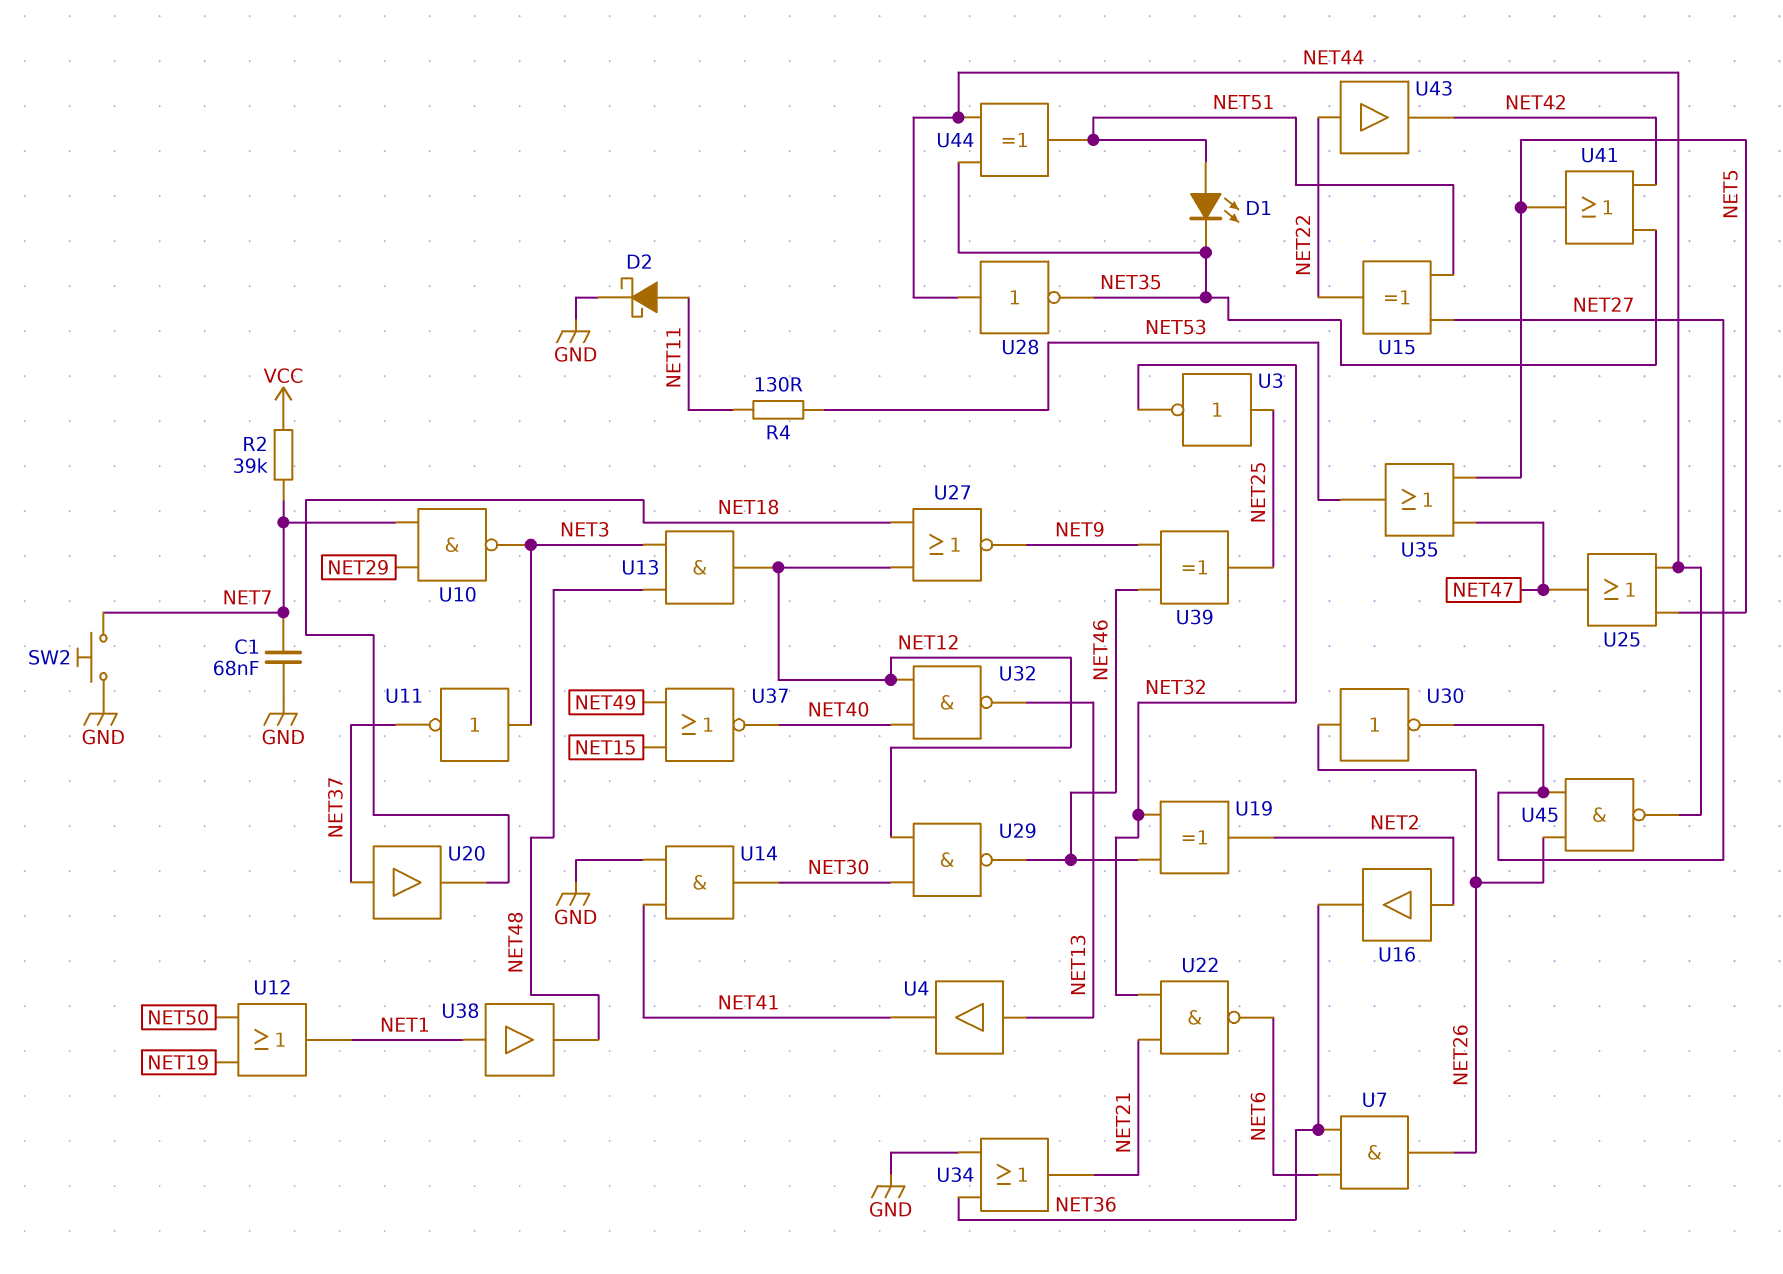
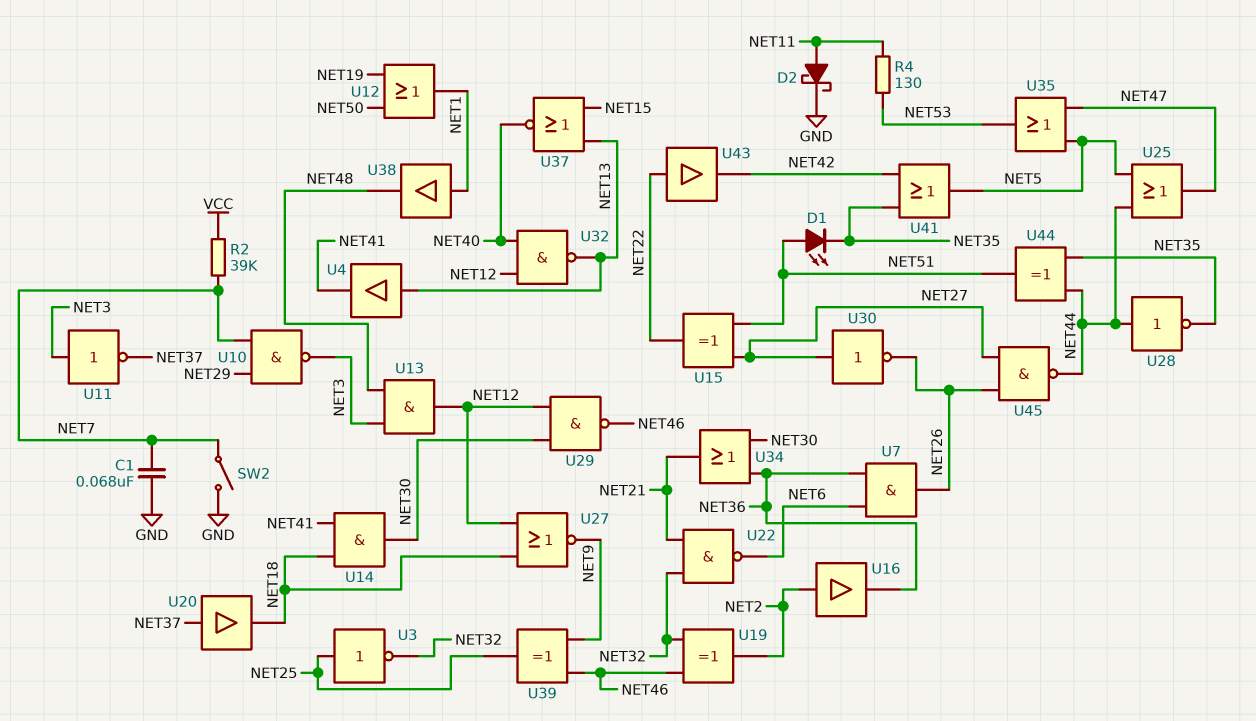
SW2: button (GND, NET7) -> switch (GND, NET7)
U14: AND (in GND, in NET41, out NET30) -> AND (in NET18, in NET41, out NET30)
U30: NOT (in NET26, out NET27) -> NOT (in NET27, out NET26)
U34: OR (in GND, in NET36, out NET21) -> OR (in NET30, in NET36, out NET21)
U37: NOR (in NET15, in NET49, out NET40) -> NOR (in NET13, in NET15, out NET40)

